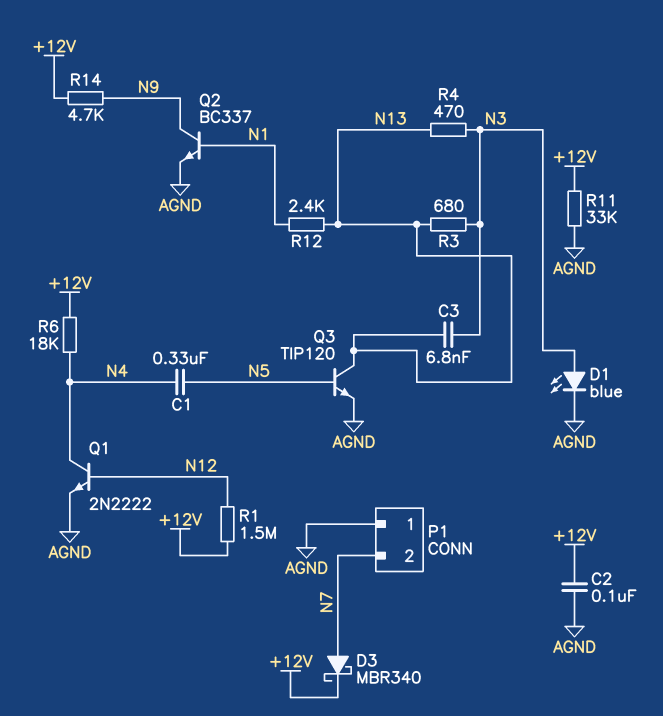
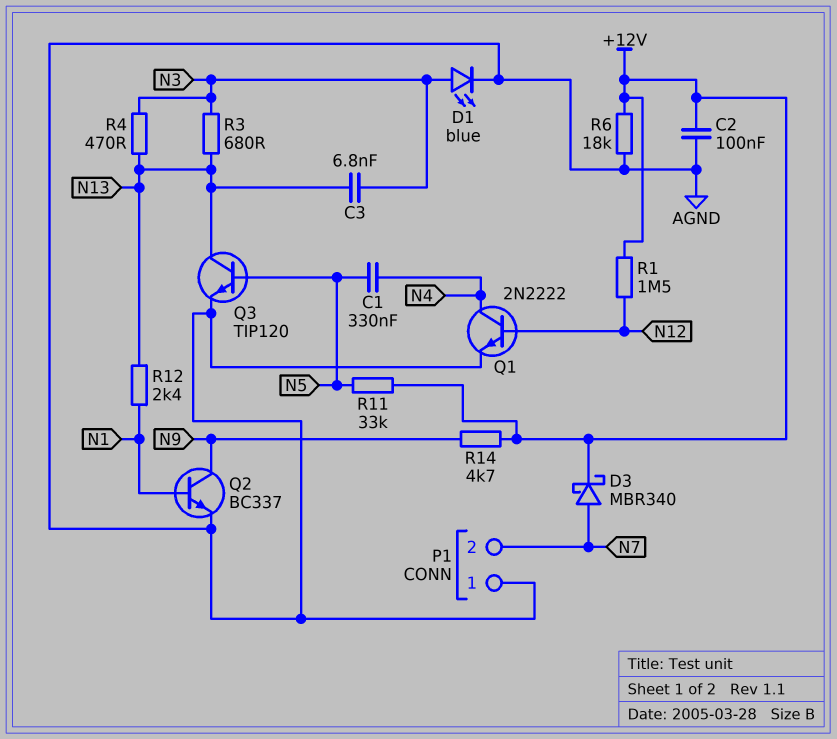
R6: 18k (+12V, N4) -> 18k (+12V, AGND)
R11: 33k (+12V, AGND) -> 33k (+12V, N5)

